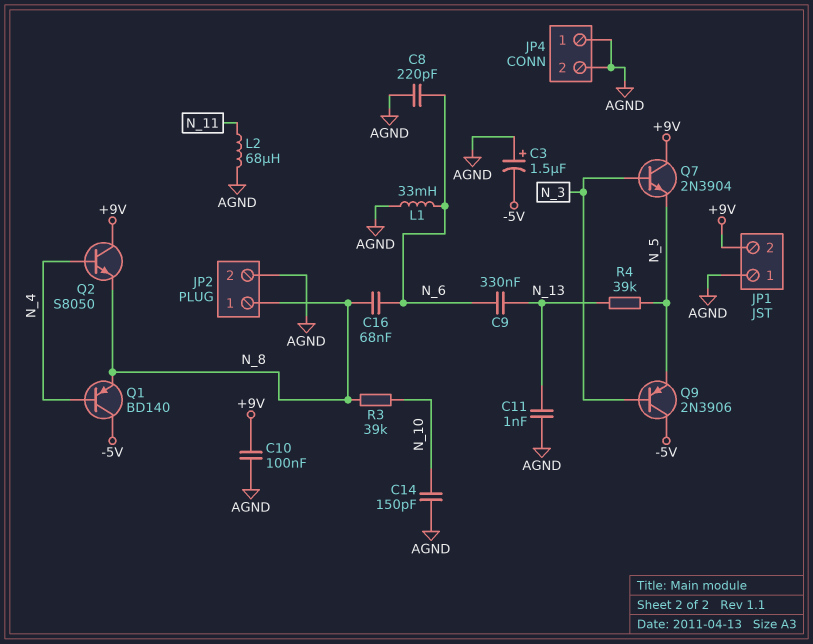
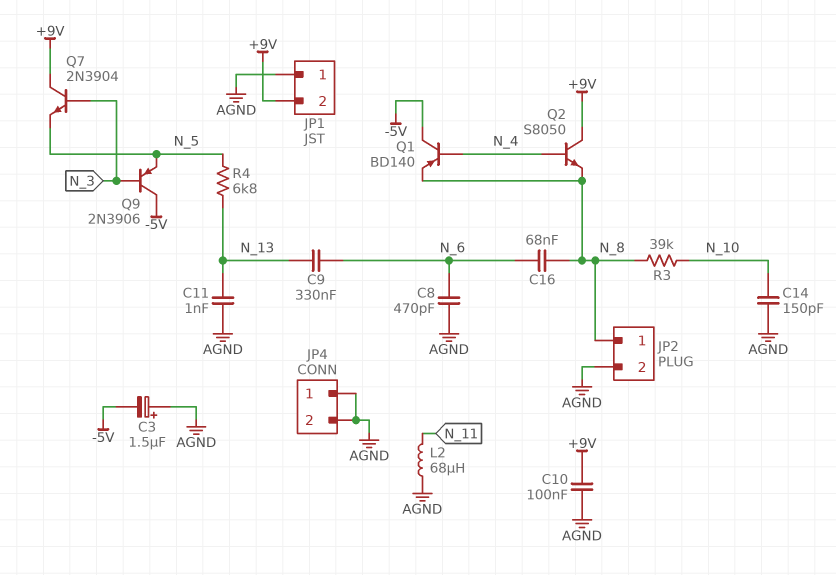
C8: 220pF (AGND, N_6) -> 470pF (AGND, N_6)
L1: 33mH (AGND, N_6) -> none
R4: 39k (N_5, N_13) -> 6.8k (N_5, N_13)

